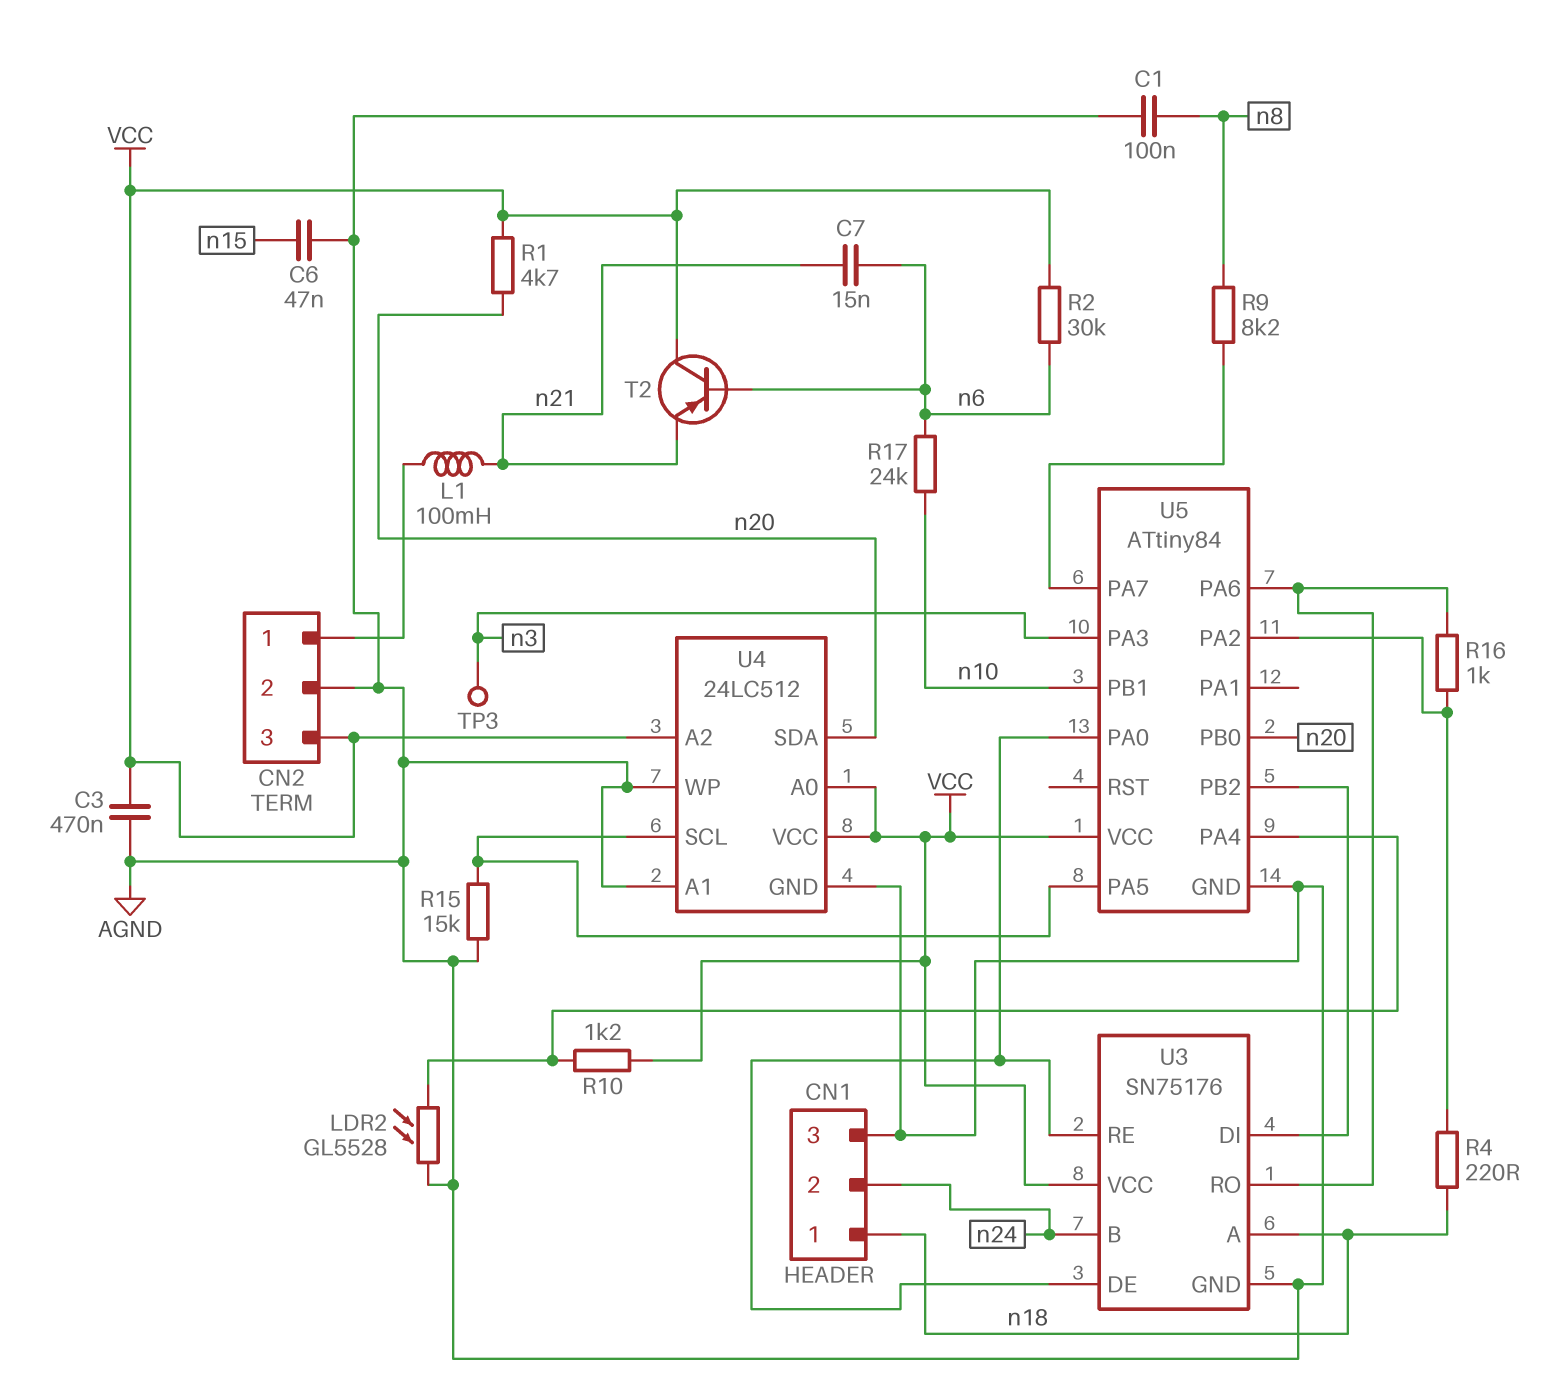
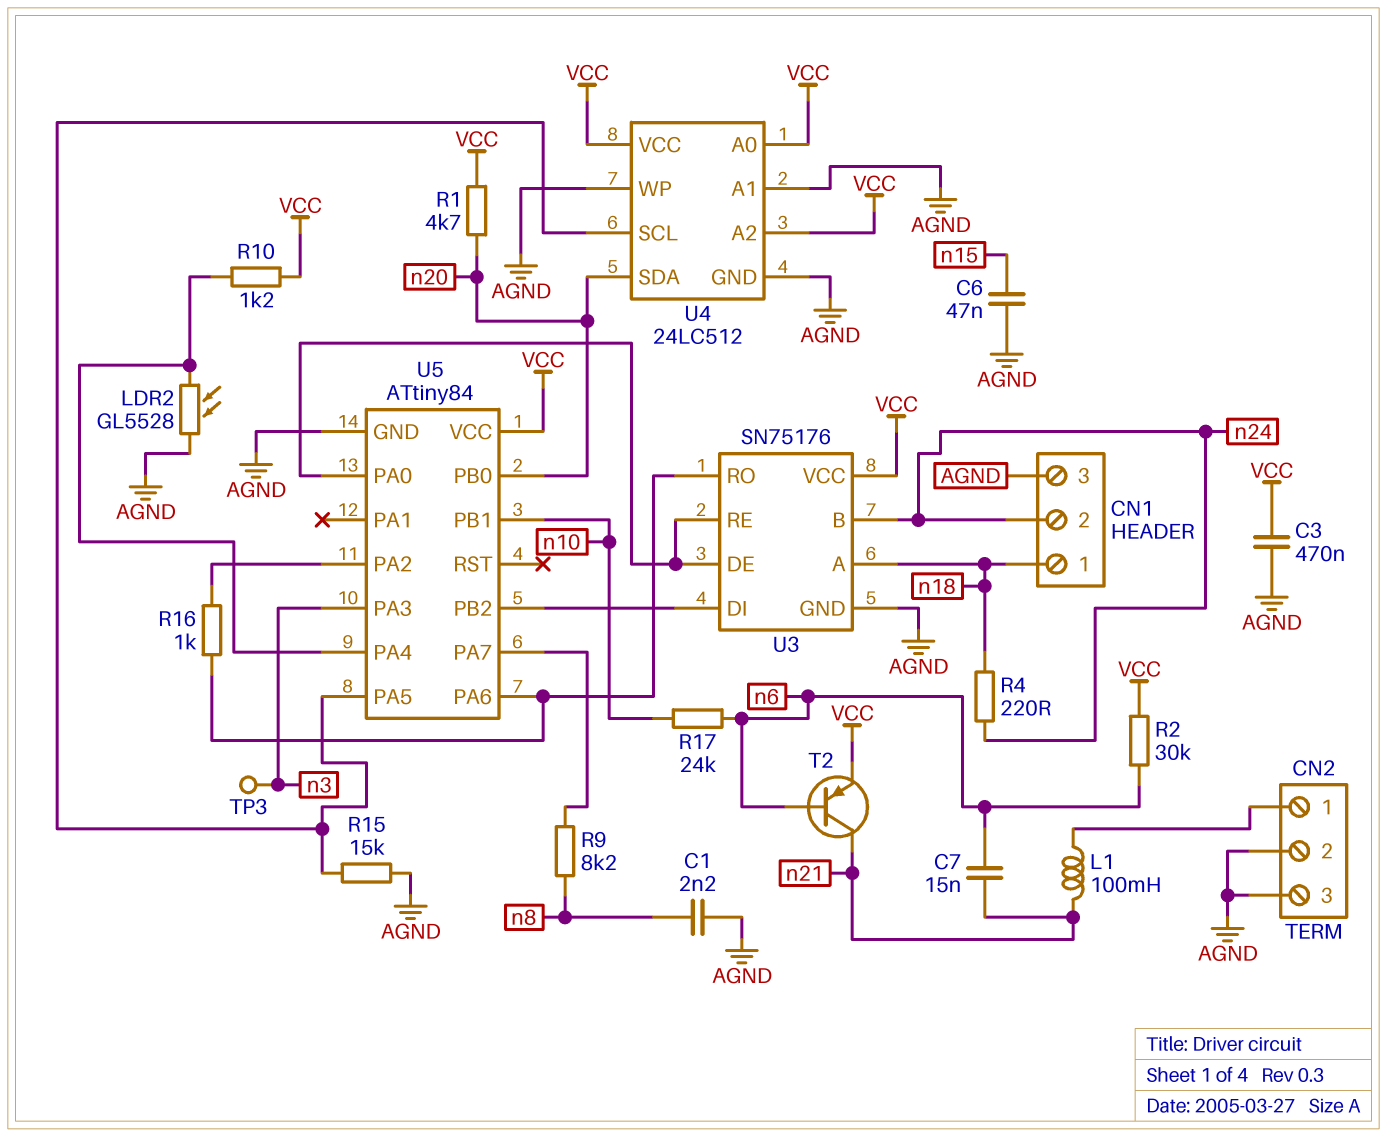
C1: 100nF (AGND, n8) -> 2.2nF (AGND, n8)
CN2 pin 3: VCC -> AGND
R4: 220 (U5/PA2, n18) -> 220 (n18, n24)
T2: PNP (B n6, C VCC, E n21) -> PNP (B n6, C n21, E VCC)

